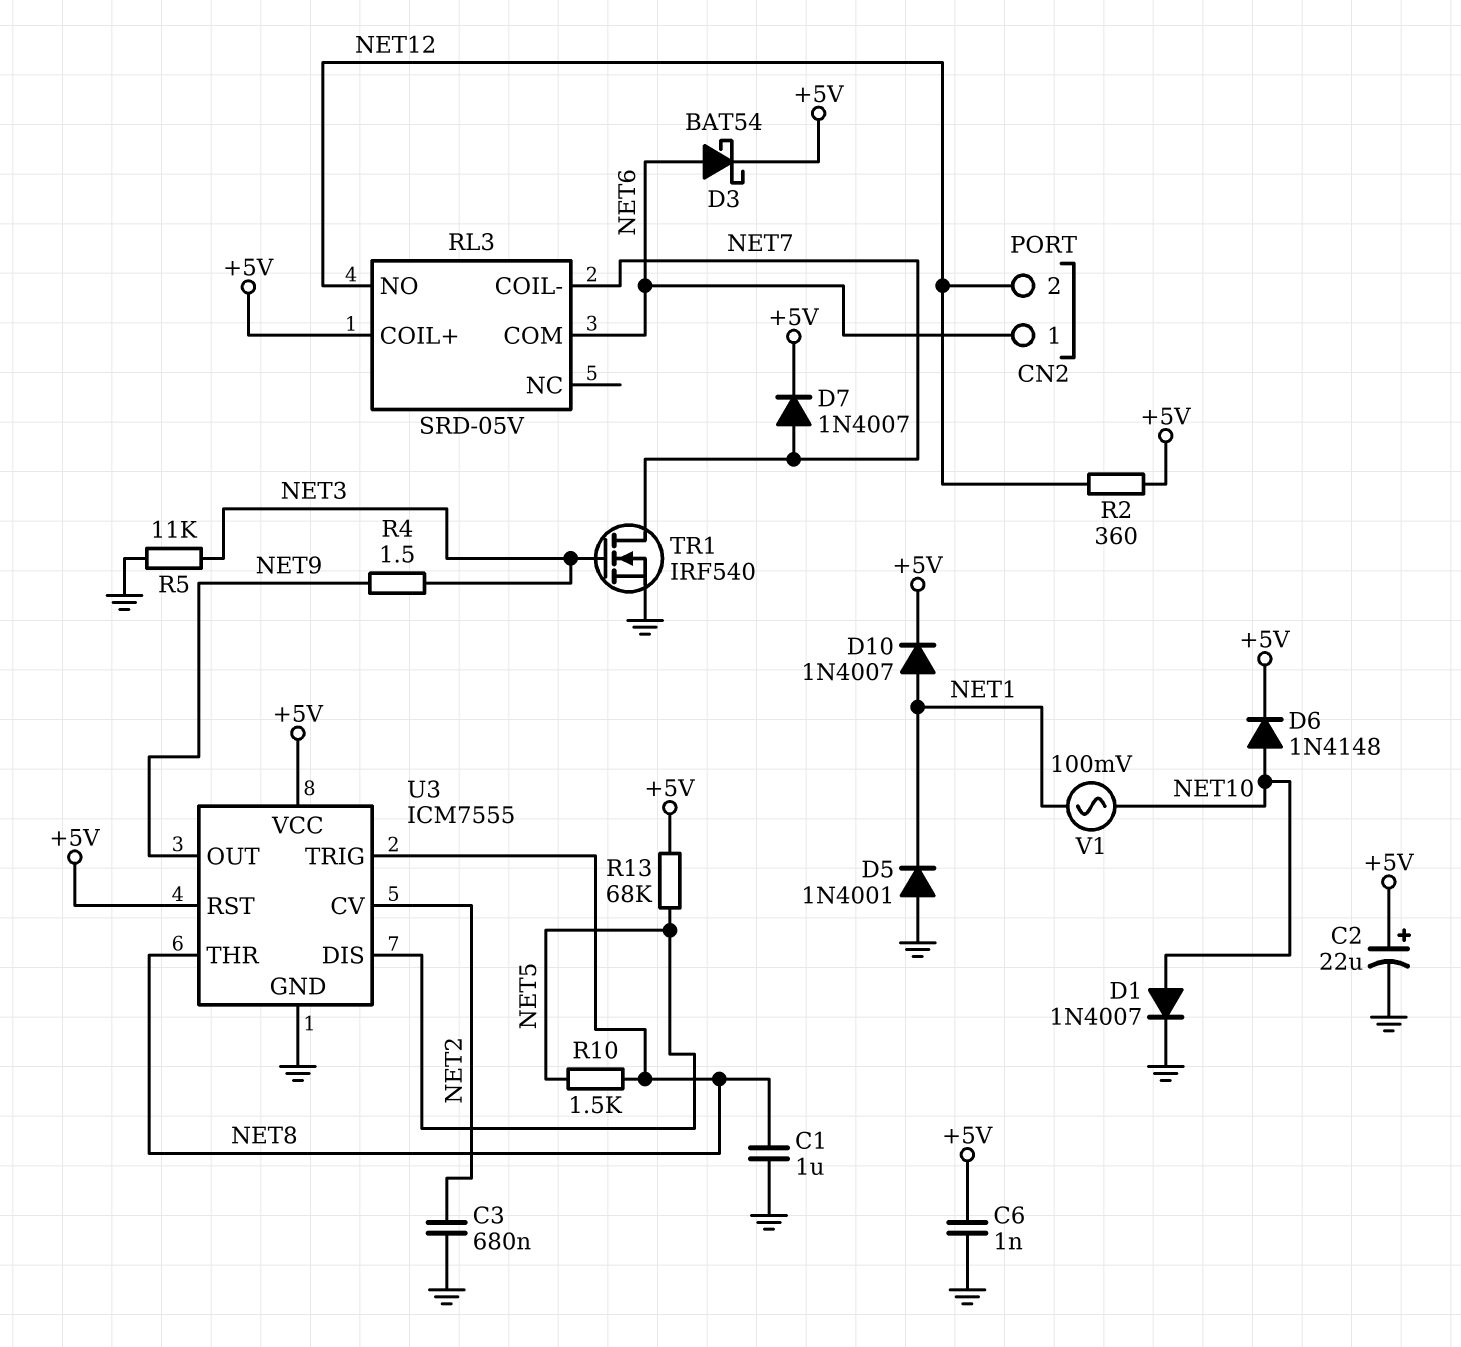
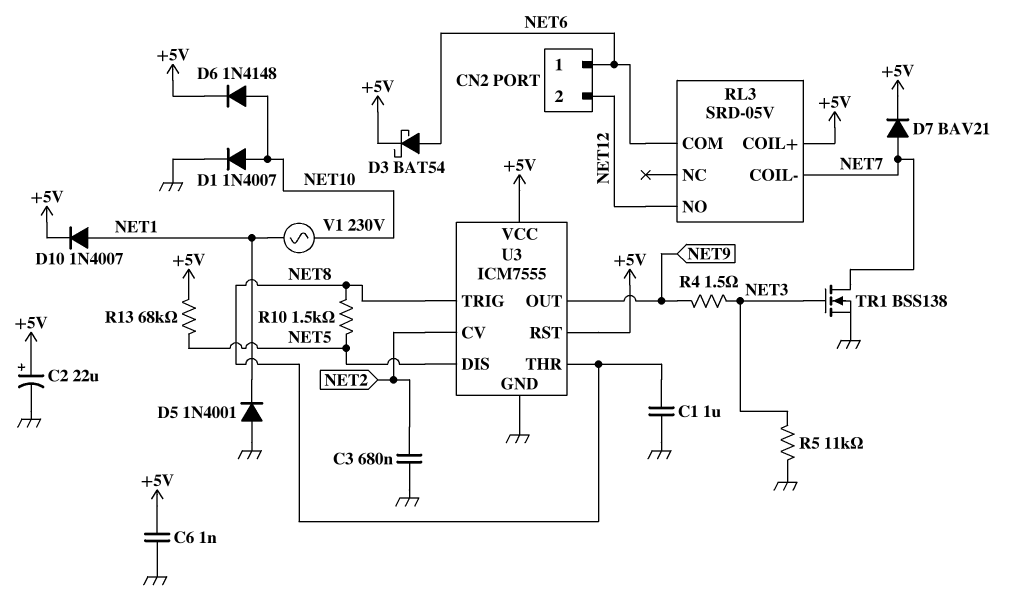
D7: diode 1N4007 (A NET7, K +5V) -> diode BAV21 (A NET7, K +5V)
R2: 360 (+5V, NET12) -> none
TR1: NMOS IRF540 (G NET3, D NET7, S GND) -> NMOS BSS138 (G NET3, D NET7, S GND)
V1: AC 100mV (NET1, NET10) -> AC 230V (NET1, NET10)

